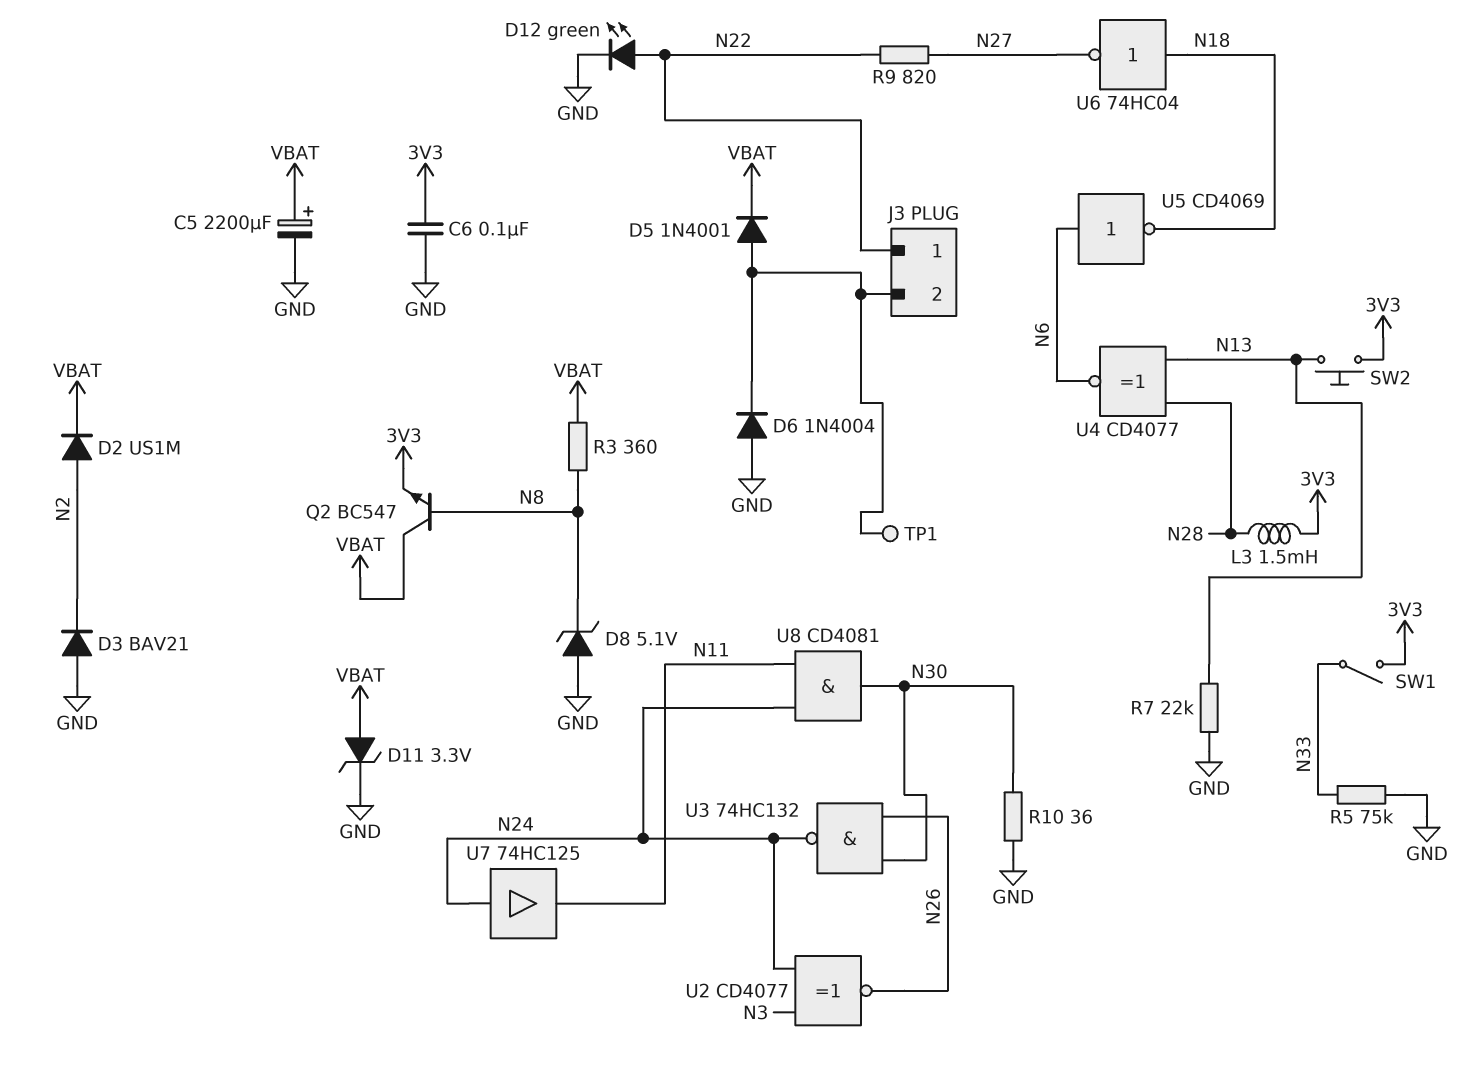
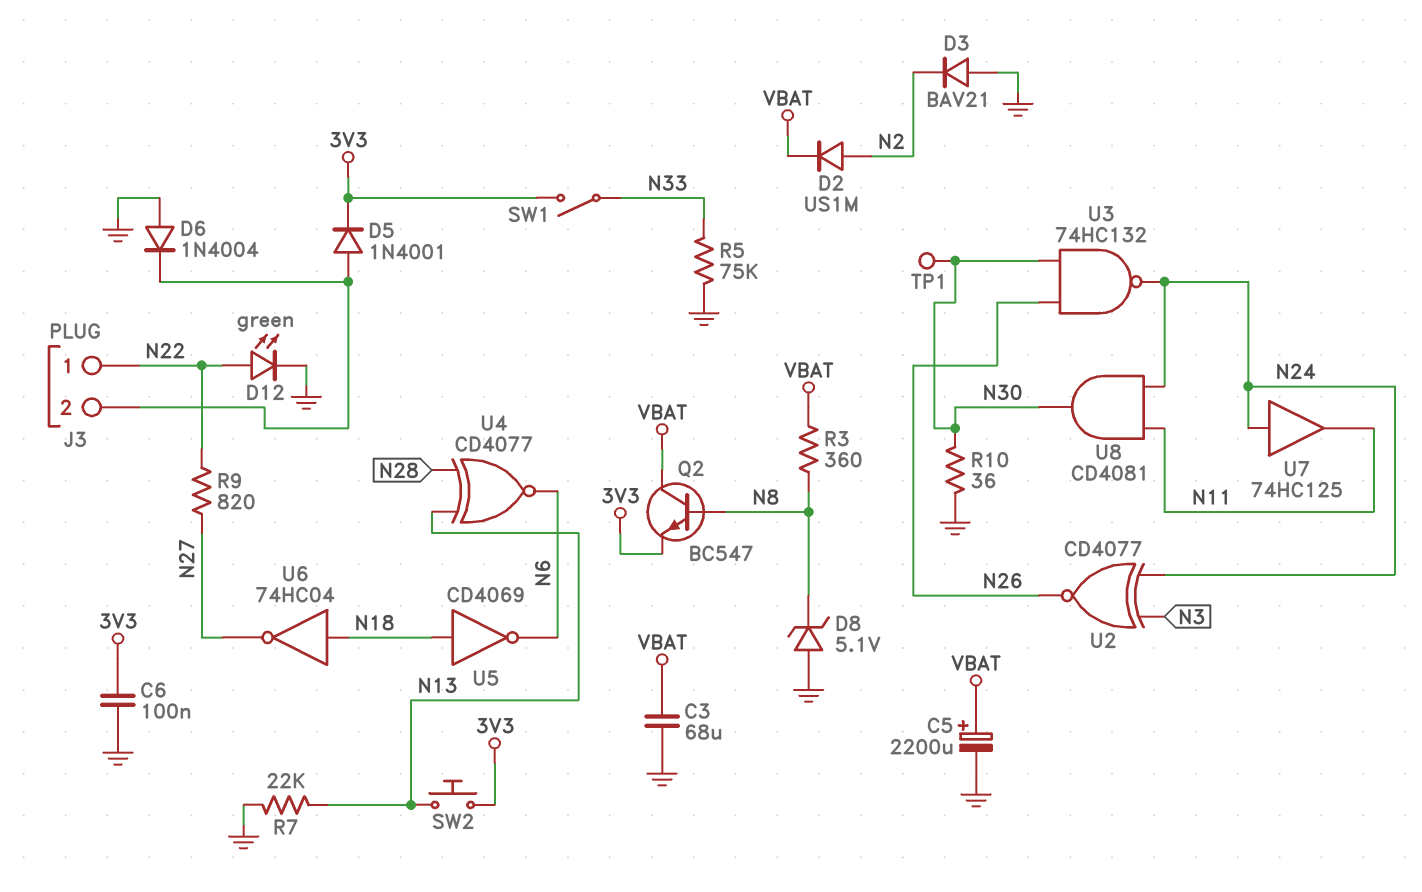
C3: none -> 68uF (GND, VBAT)
D5: diode 1N4001 (A J3/2, K VBAT) -> diode 1N4001 (A J3/2, K 3V3)
D11: zener 3.3V (A VBAT, K GND) -> none
L3: 1.5mH (3V3, N28) -> none
TP1: test point (J3/2) -> test point (N30)
U5: NOT CD4069 (in N6, out N18) -> NOT CD4069 (in N18, out N6)

